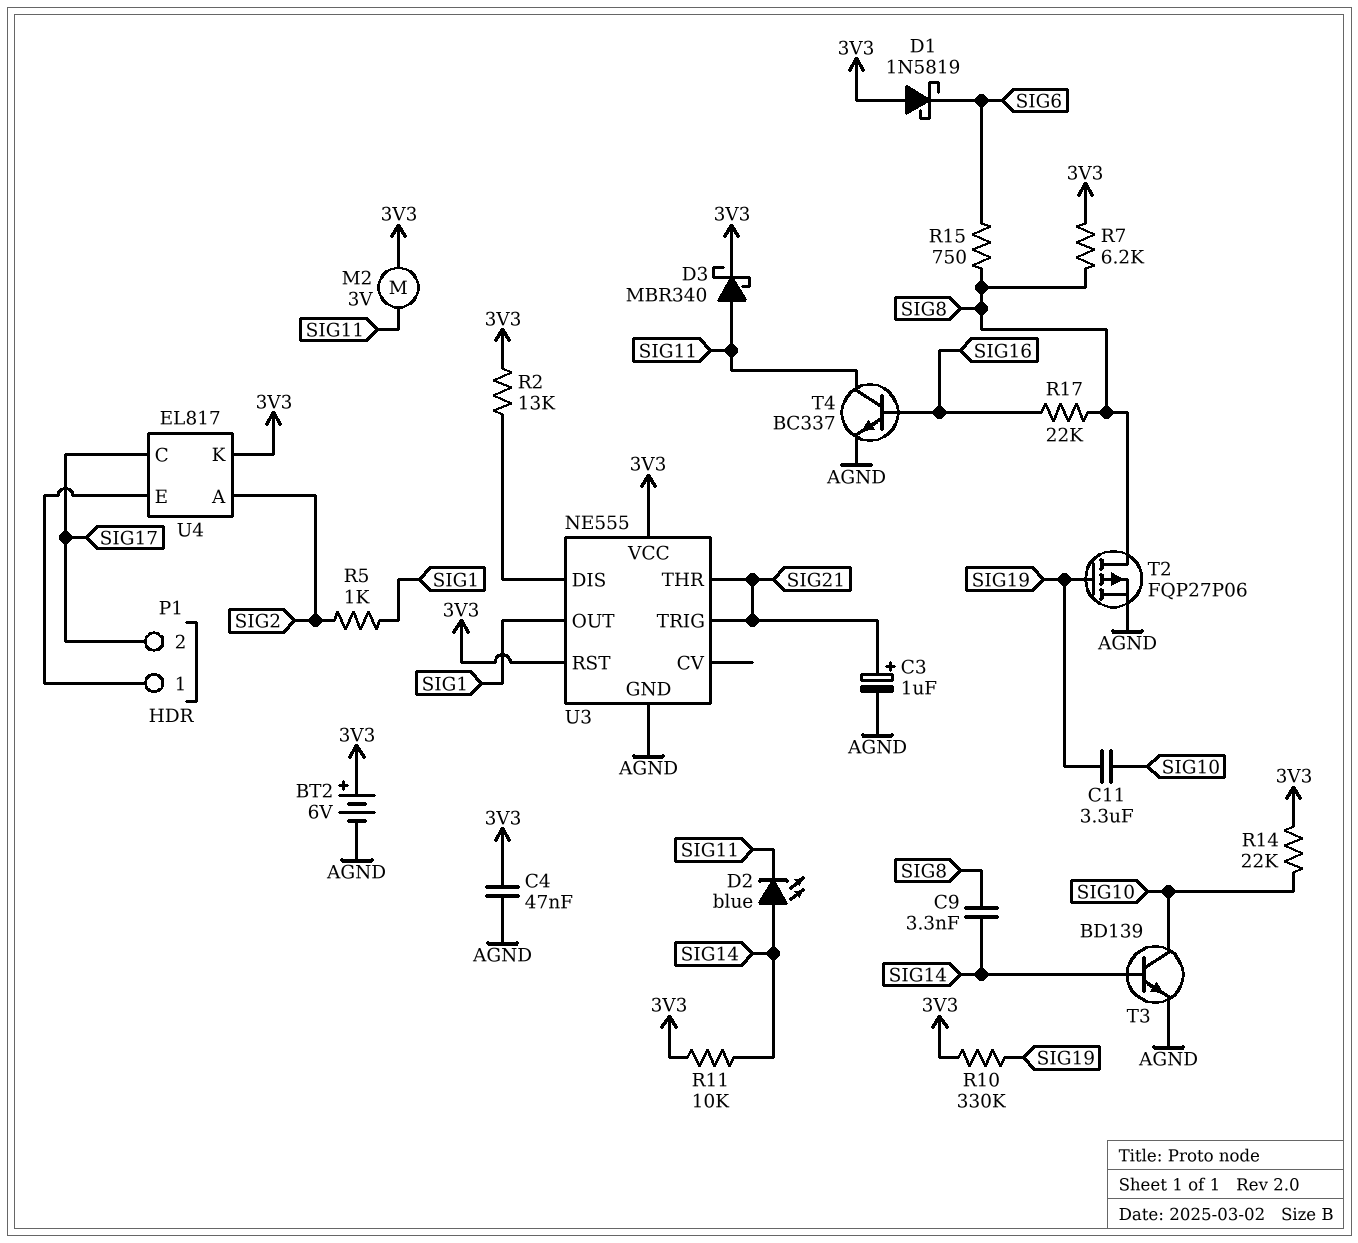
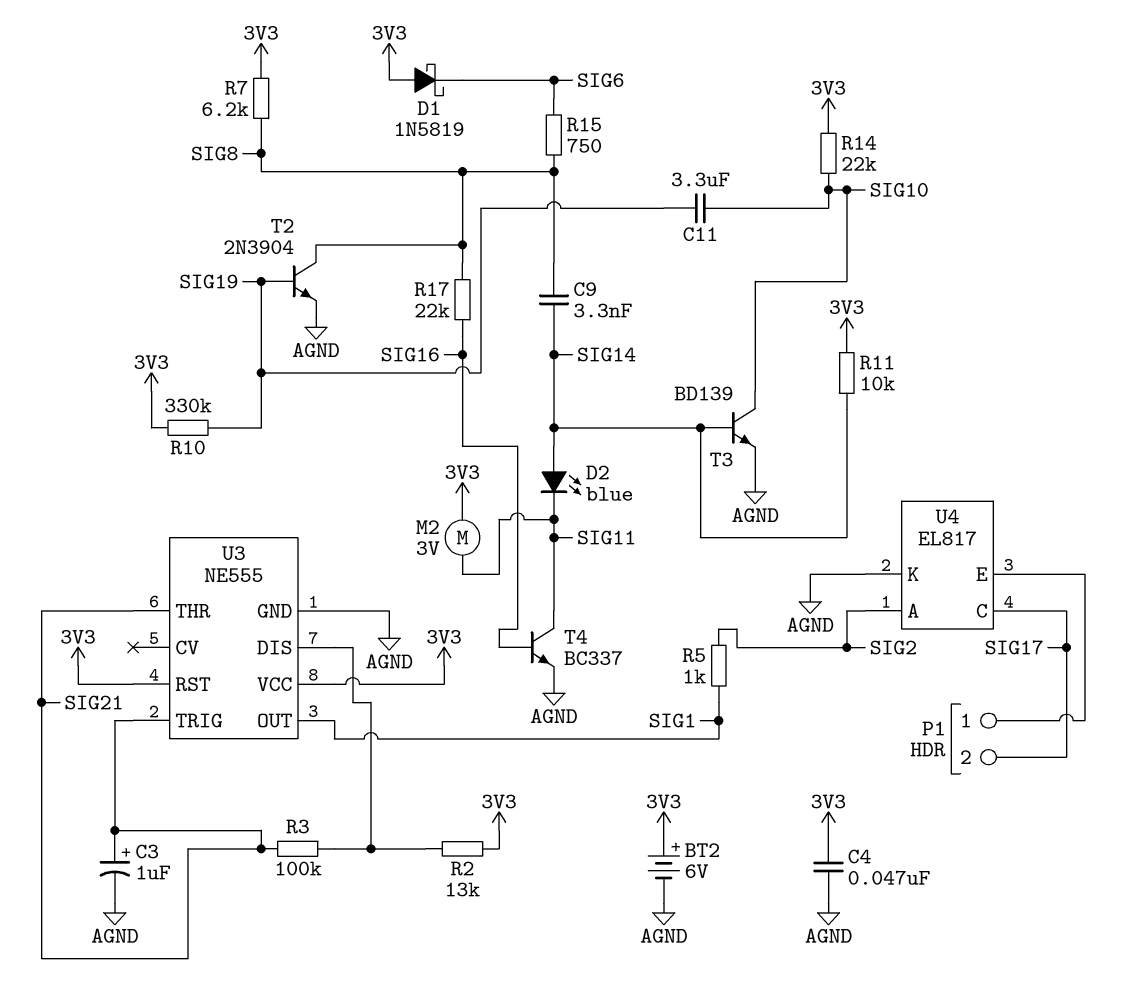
D3: schottky MBR340 (A SIG11, K 3V3) -> none
R3: none -> 100k (SIG21, U3/DIS)
T2: PMOS FQP27P06 (G SIG19, D SIG8, S AGND) -> NPN 2N3904 (B SIG19, C SIG8, E AGND)
U4 pin K: 3V3 -> AGND

